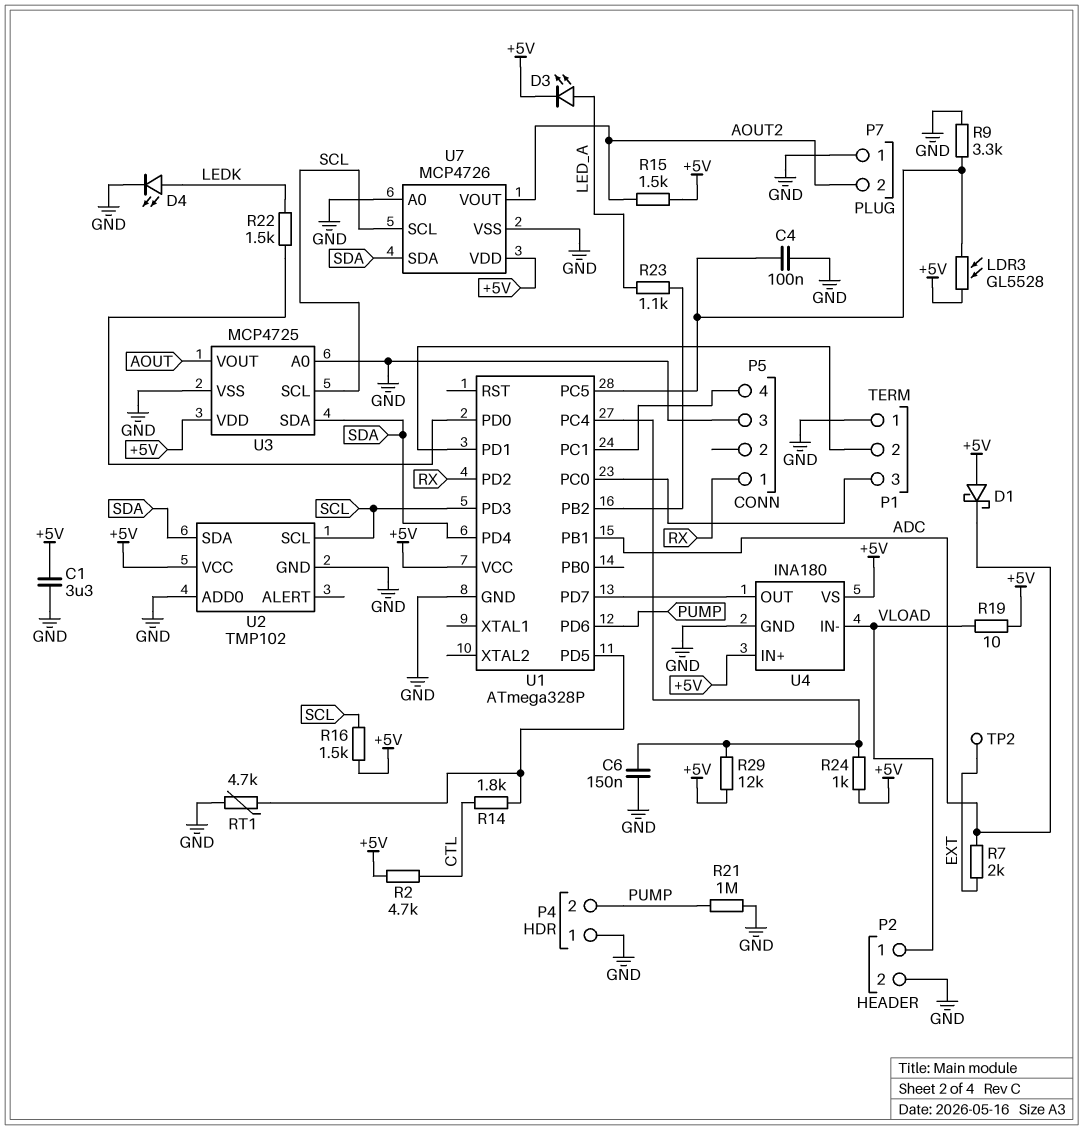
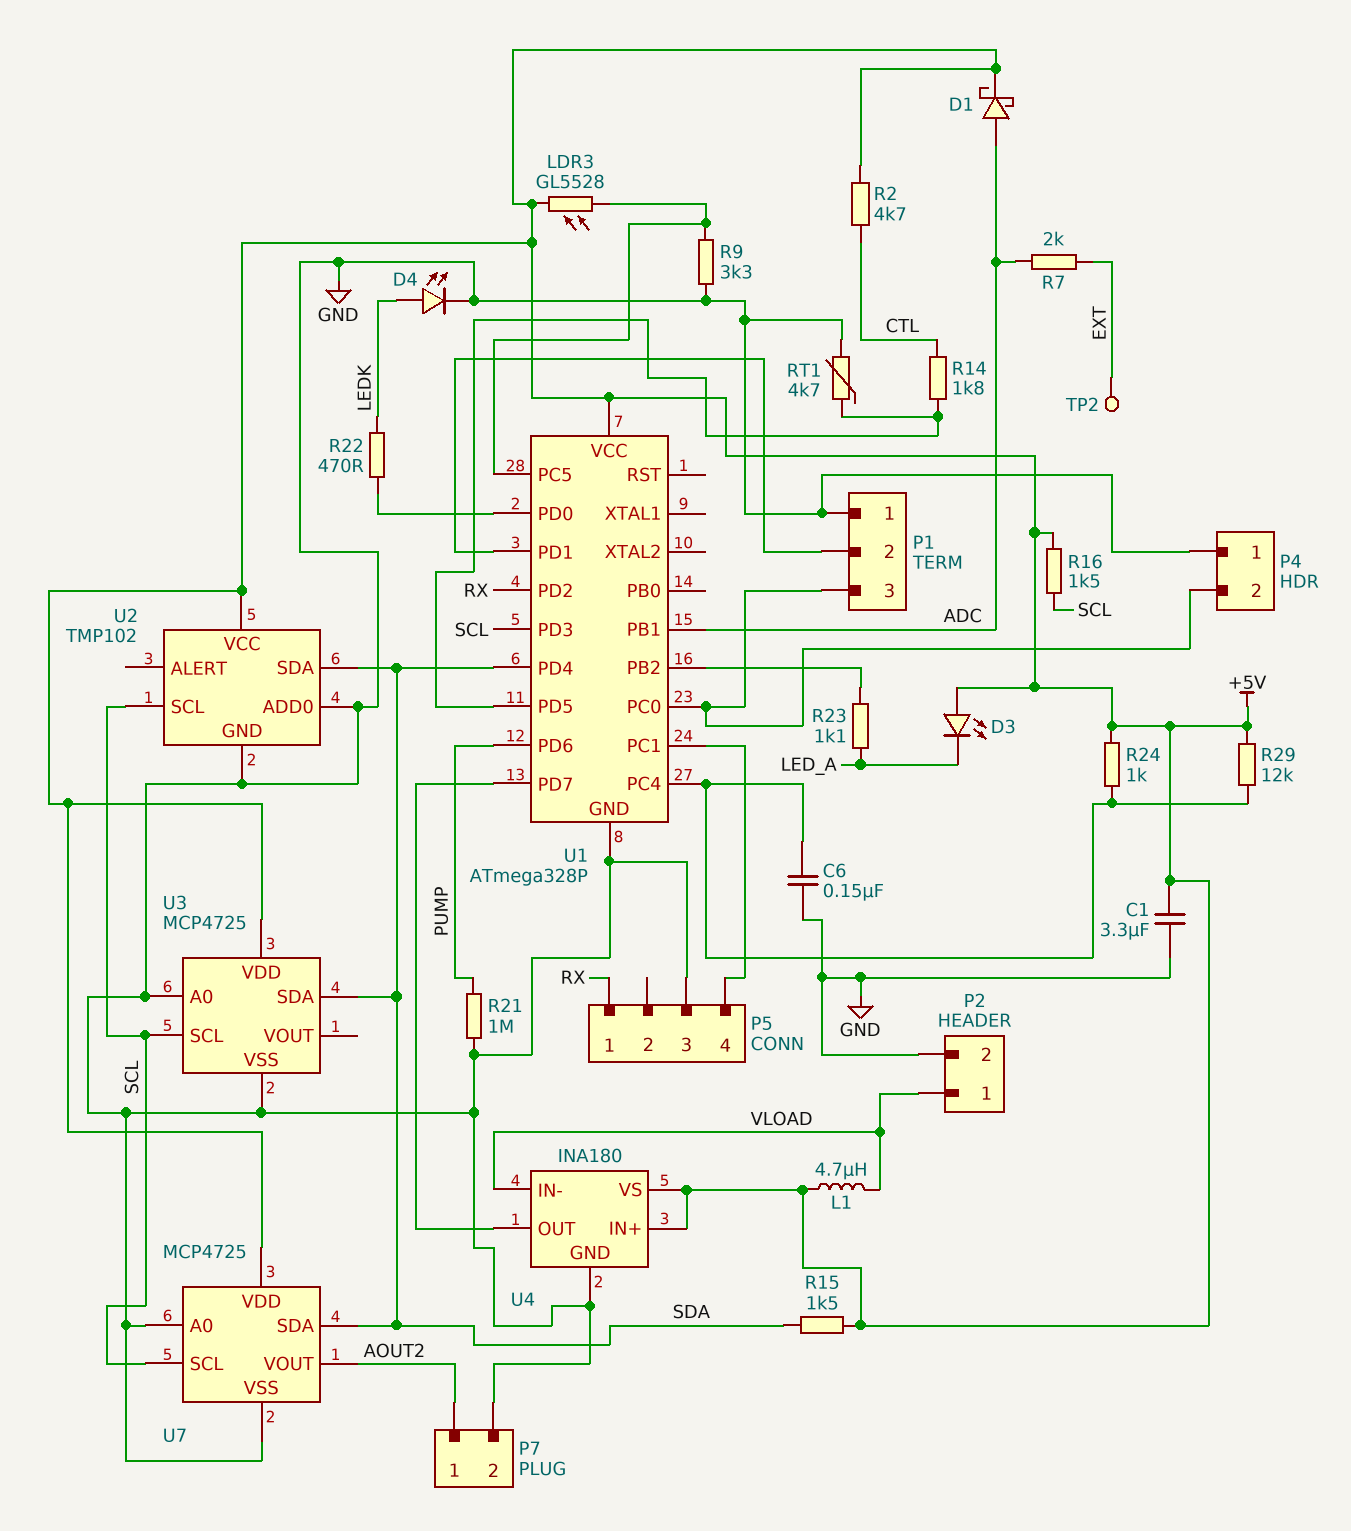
C4: 100nF (GND, U1/PC5) -> none
D1: schottky (A +5V, K ADC) -> schottky (A ADC, K +5V)
D3: LED (A LED_A, K +5V) -> LED (A +5V, K LED_A)
L1: none -> 4.7uH (+5V, VLOAD)
P4 pin 2: PUMP -> P1/3
P7 pin 1: GND -> AOUT2
P7 pin 2: AOUT2 -> GND
R15: 1.5k (+5V, AOUT2) -> 1.5k (+5V, SDA)
R19: 10 (+5V, VLOAD) -> none
R22: 1.5k (LEDK, U1/PD0) -> 470 (LEDK, U1/PD0)
U3 pin VOUT: AOUT -> none
U7: MCP4726 -> MCP4725

